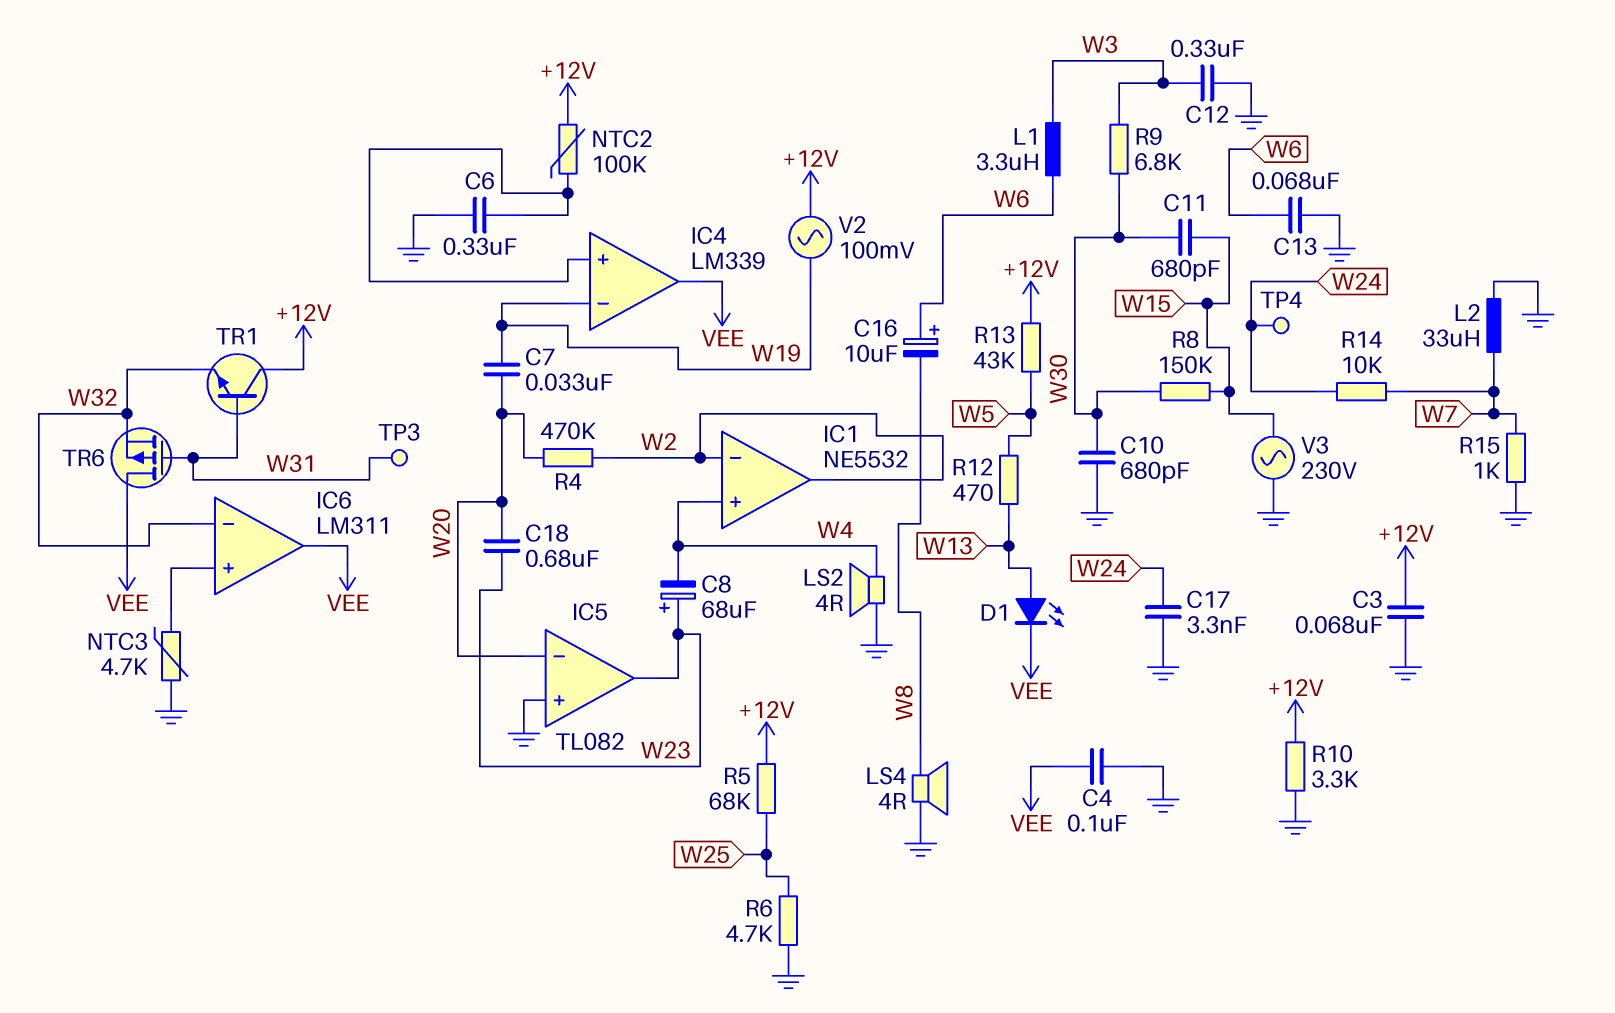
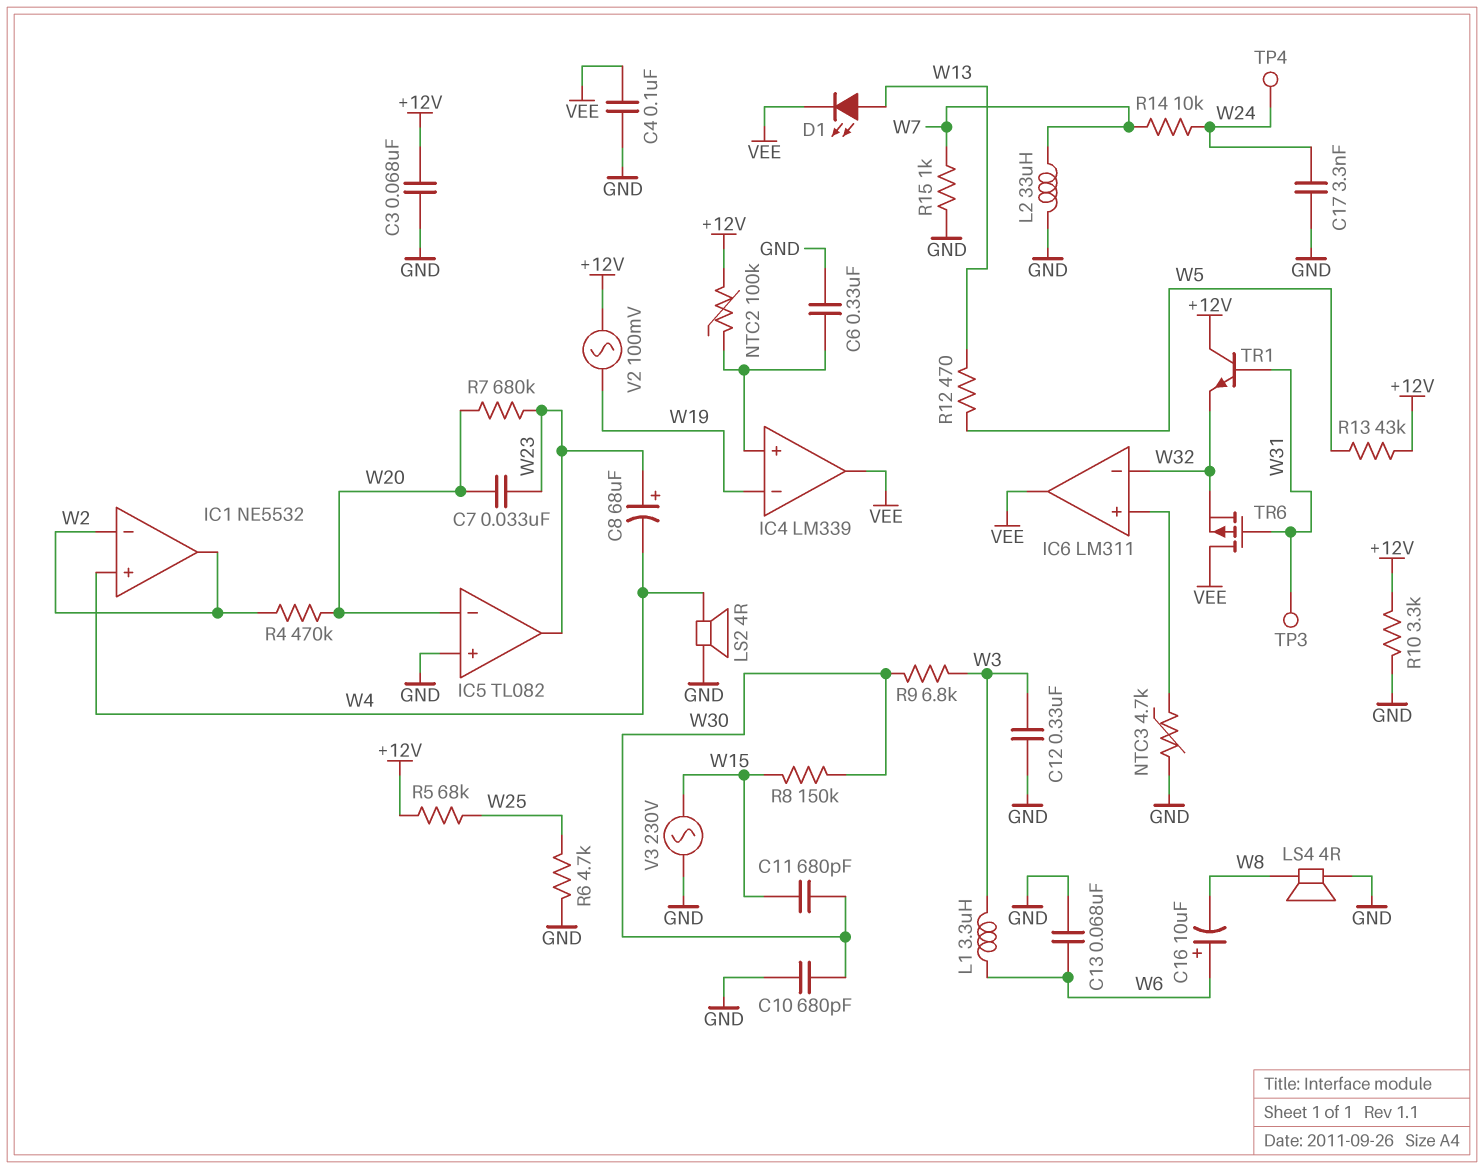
C7: 33nF (W19, W20) -> 33nF (W20, W23)
C18: 680nF (W20, W23) -> none
R7: none -> 680k (W20, W23)

